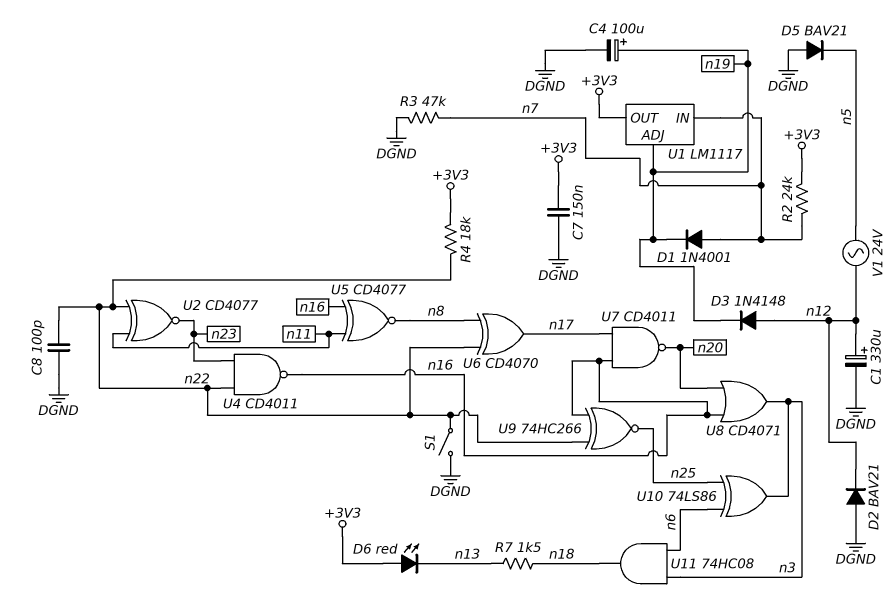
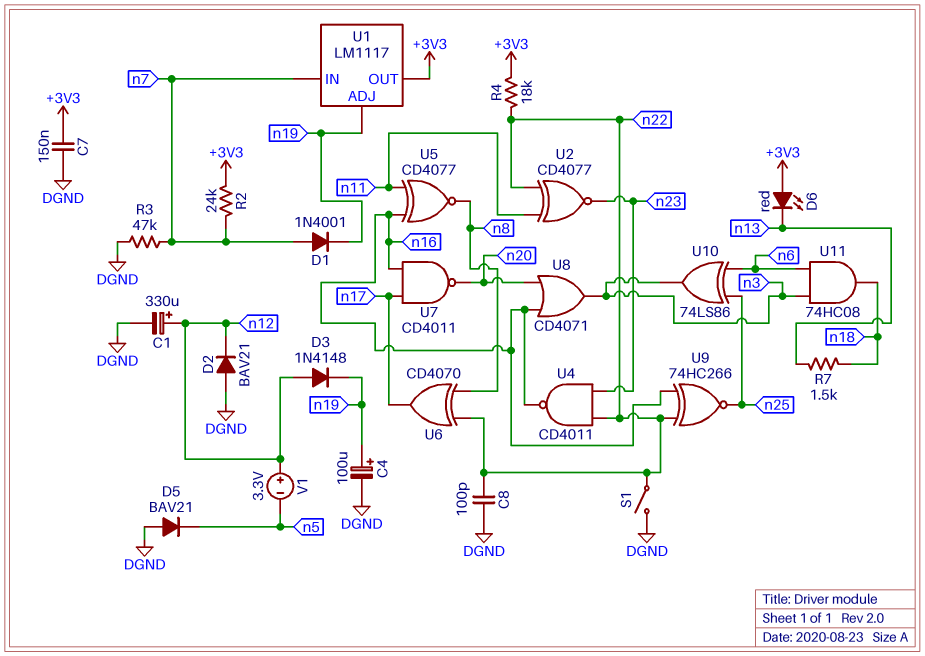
V1: AC 24V (n5, n12) -> 3.3V (plus n12, minus n5)

